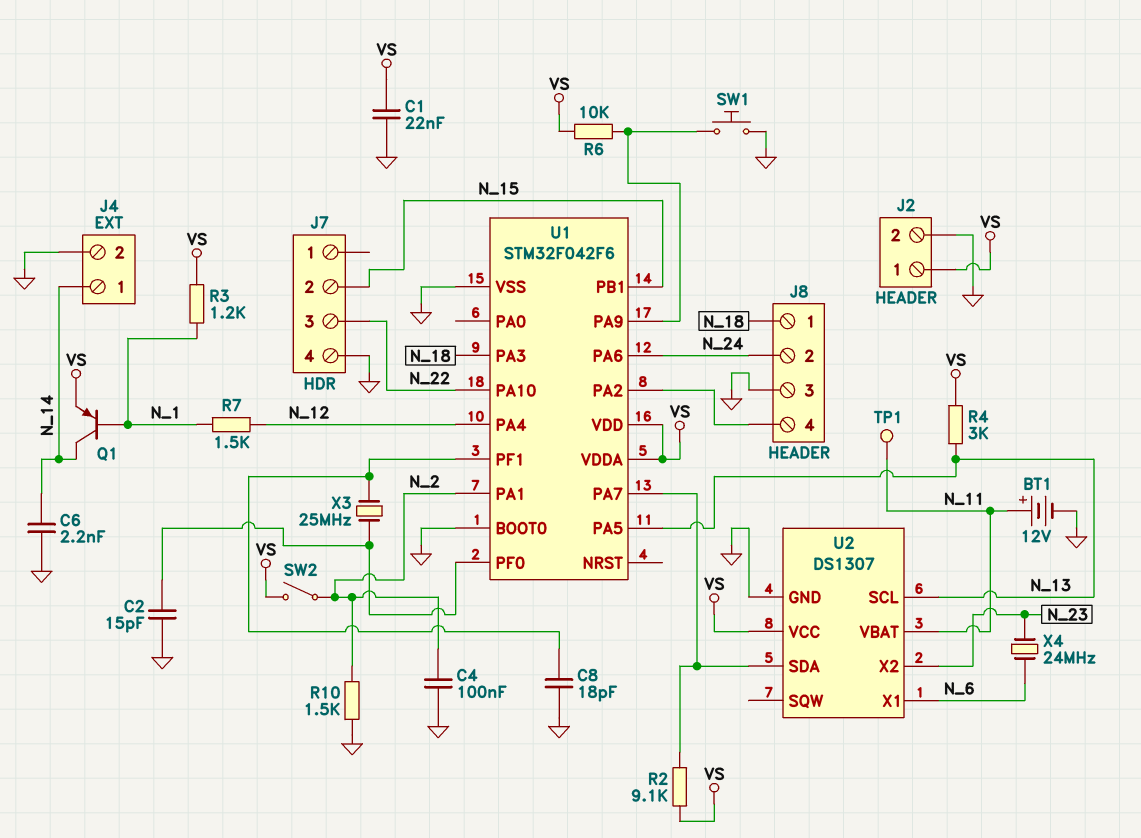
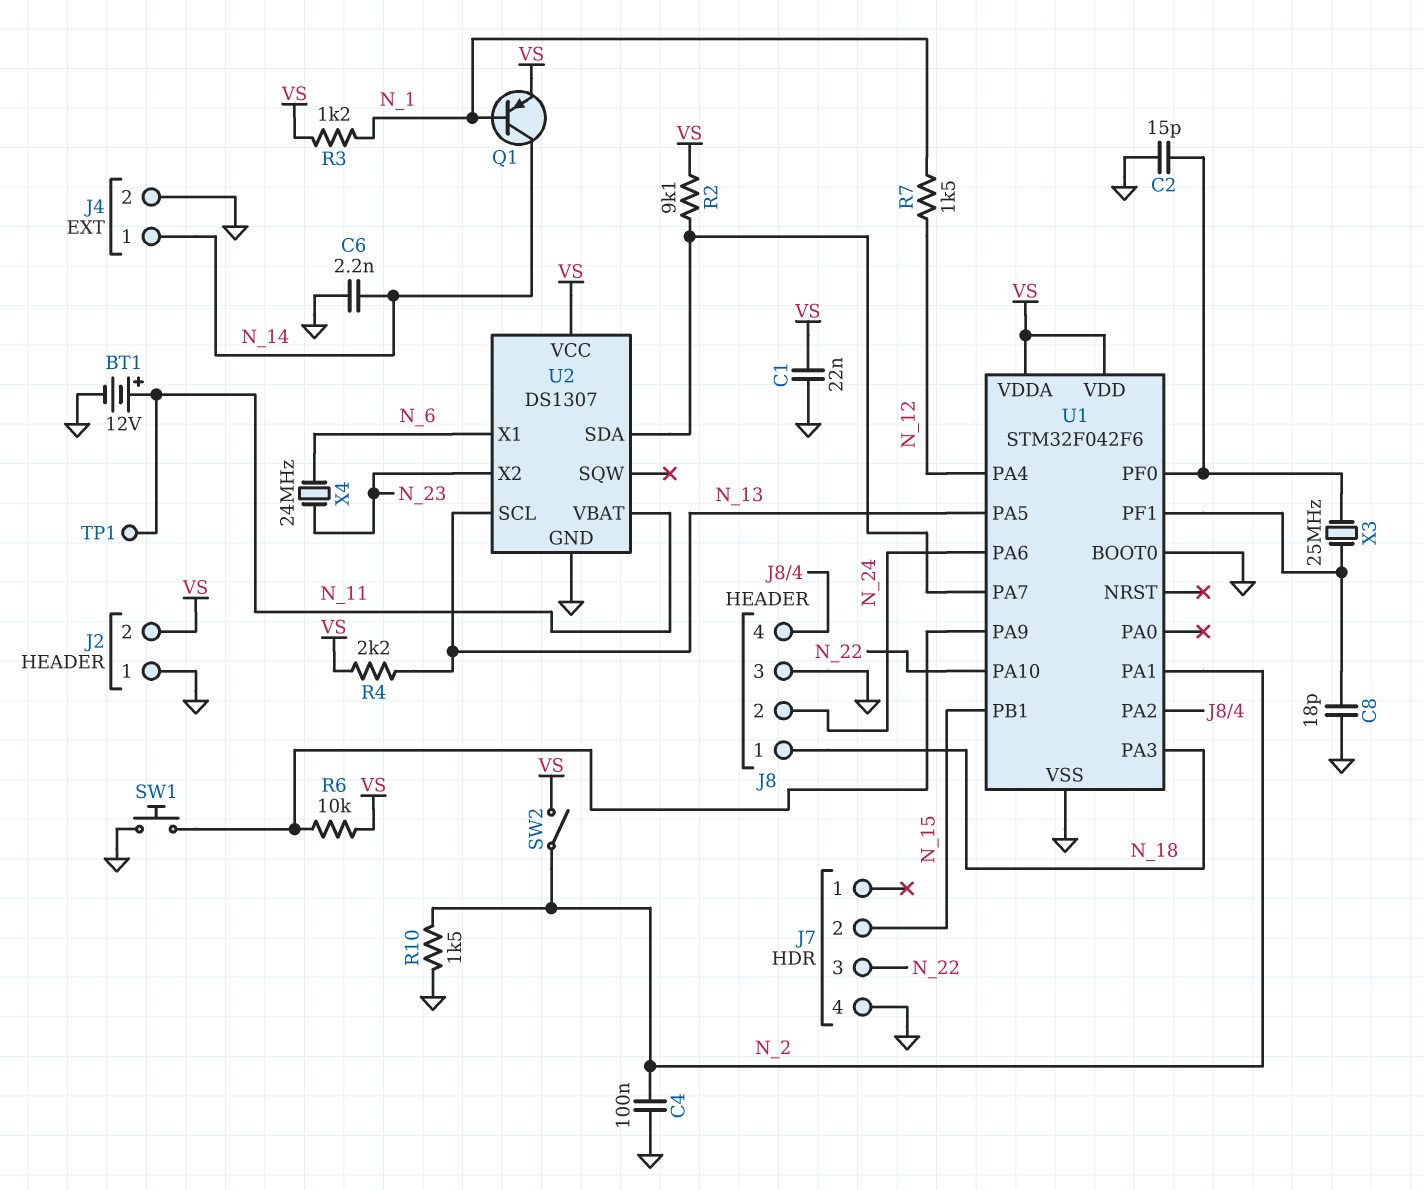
J2 pin 1: VS -> GND
J2 pin 2: GND -> VS
R4: 3k (N_13, VS) -> 2.2k (N_13, VS)

